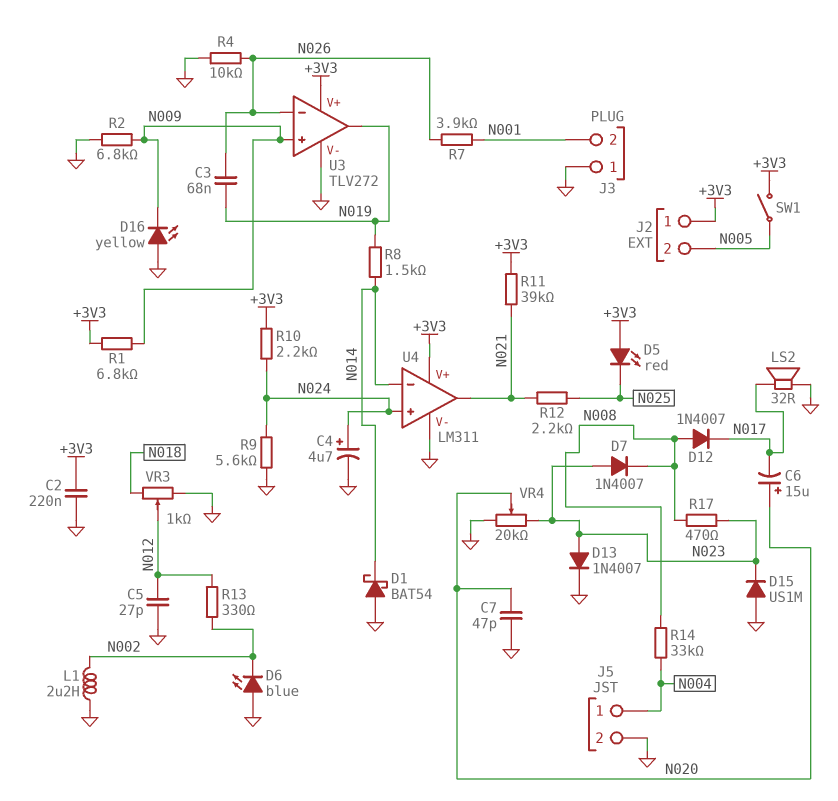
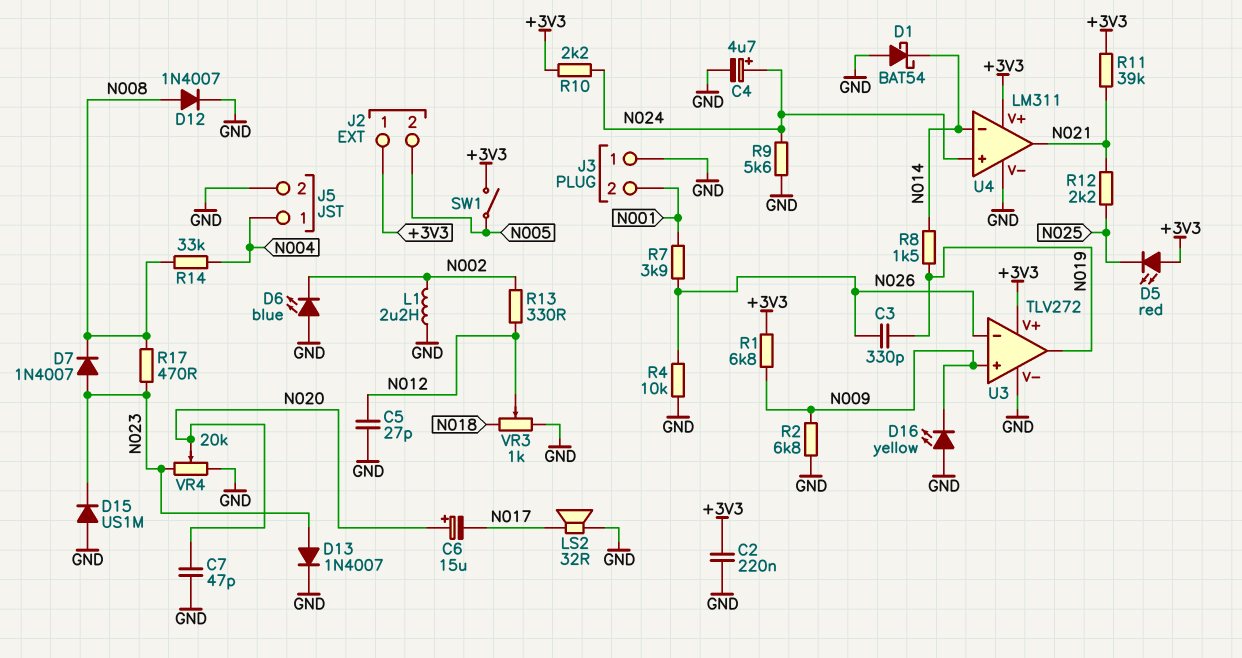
C3: 68nF (N019, N026) -> 330pF (N019, N026)
D12: diode 1N4007 (A N008, K N017) -> diode 1N4007 (A N008, K GND)

